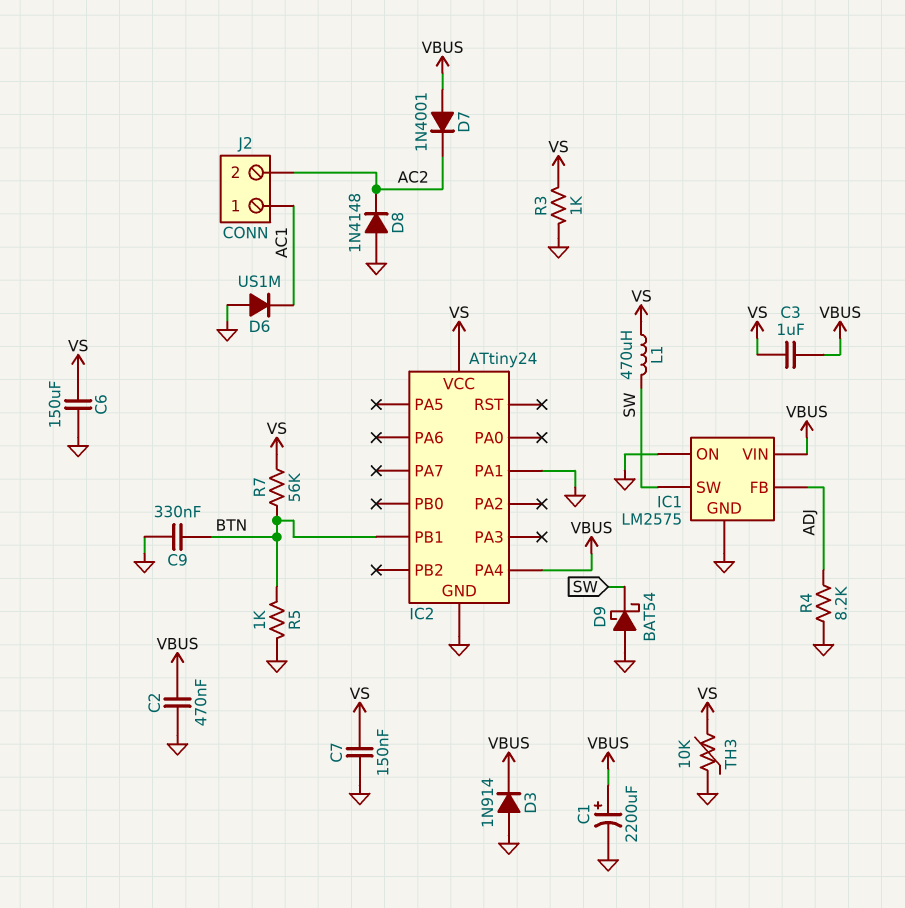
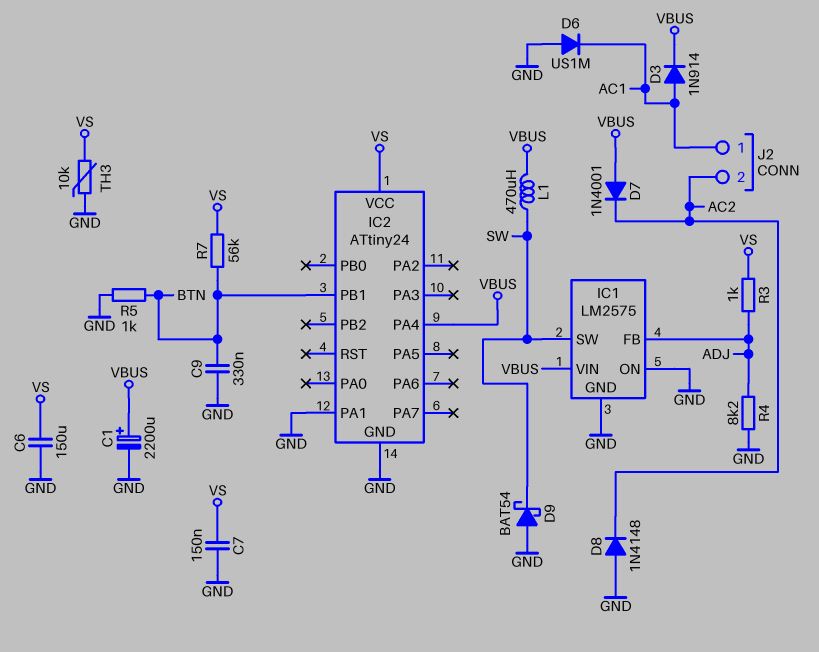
C2: 470nF (GND, VBUS) -> none
C3: 1uF (VBUS, VS) -> none
D3: diode 1N914 (A GND, K VBUS) -> diode 1N914 (A AC1, K VBUS)
L1: 470uH (SW, VS) -> 470uH (SW, VBUS)
R3: 1k (GND, VS) -> 1k (ADJ, VS)

